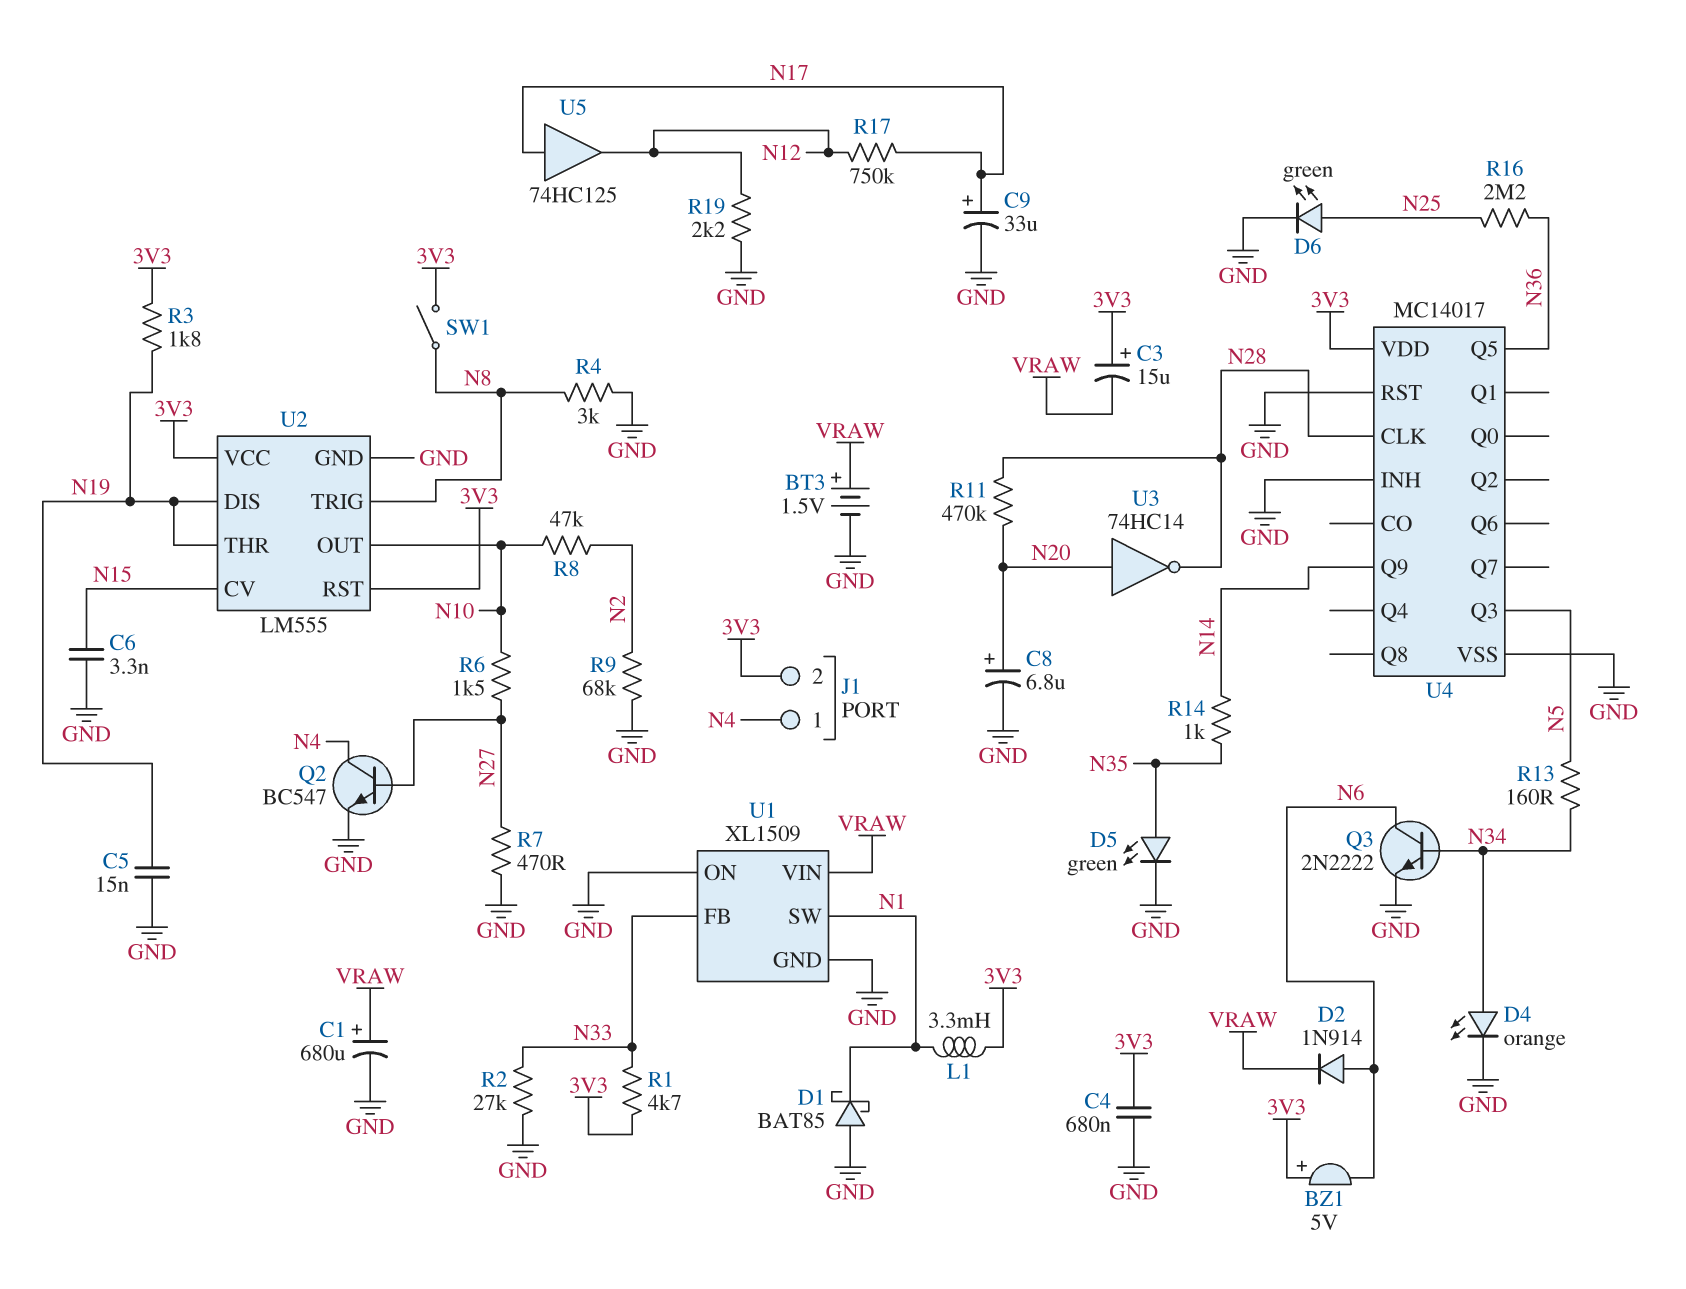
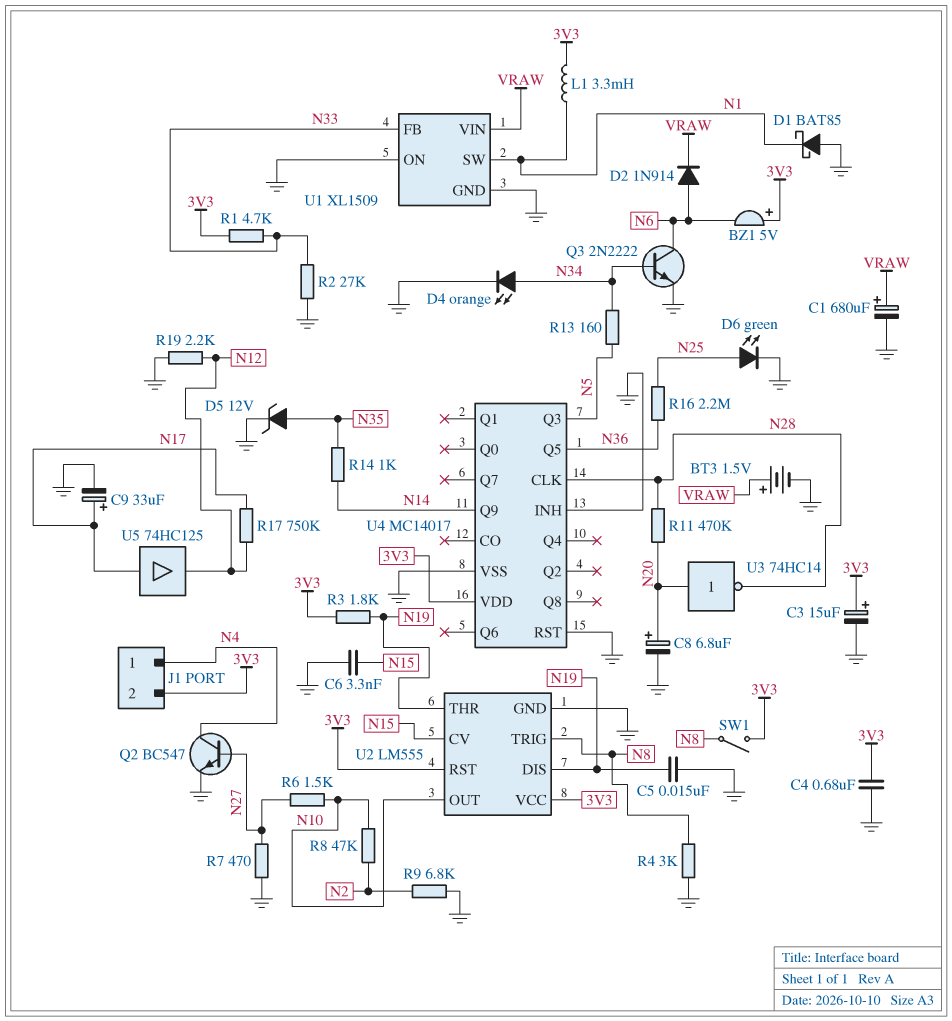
C3: 15uF (plus 3V3, minus VRAW) -> 15uF (plus 3V3, minus GND)
D5: LED green (A N35, K GND) -> zener 12V (A N35, K GND)
R9: 68k (GND, N2) -> 6.8k (GND, N2)

